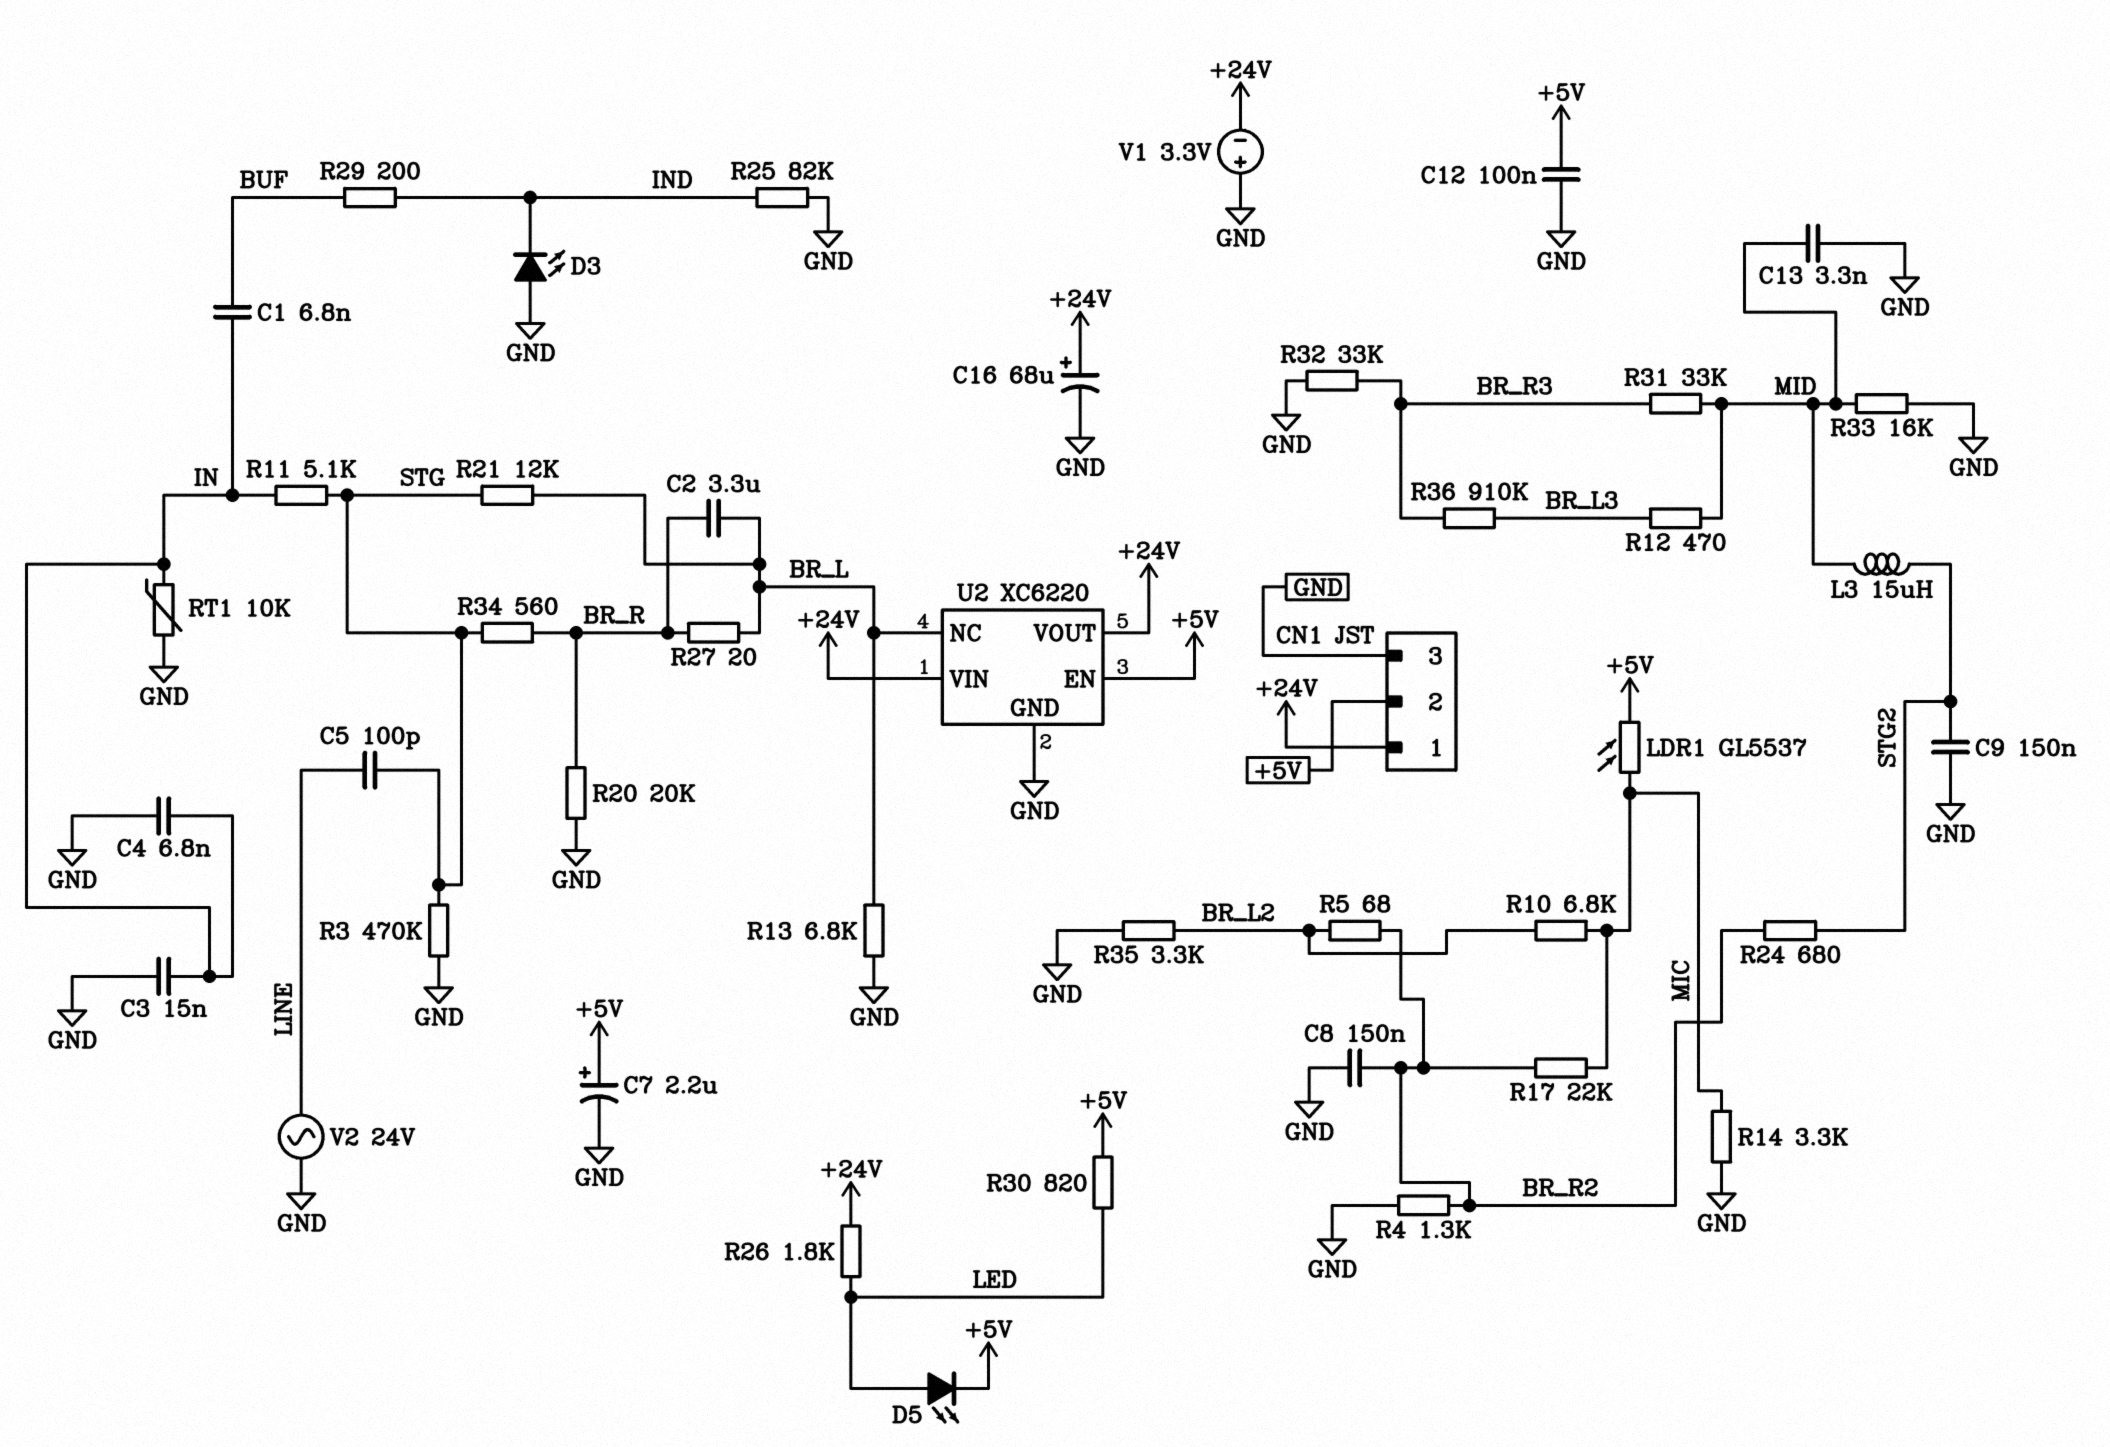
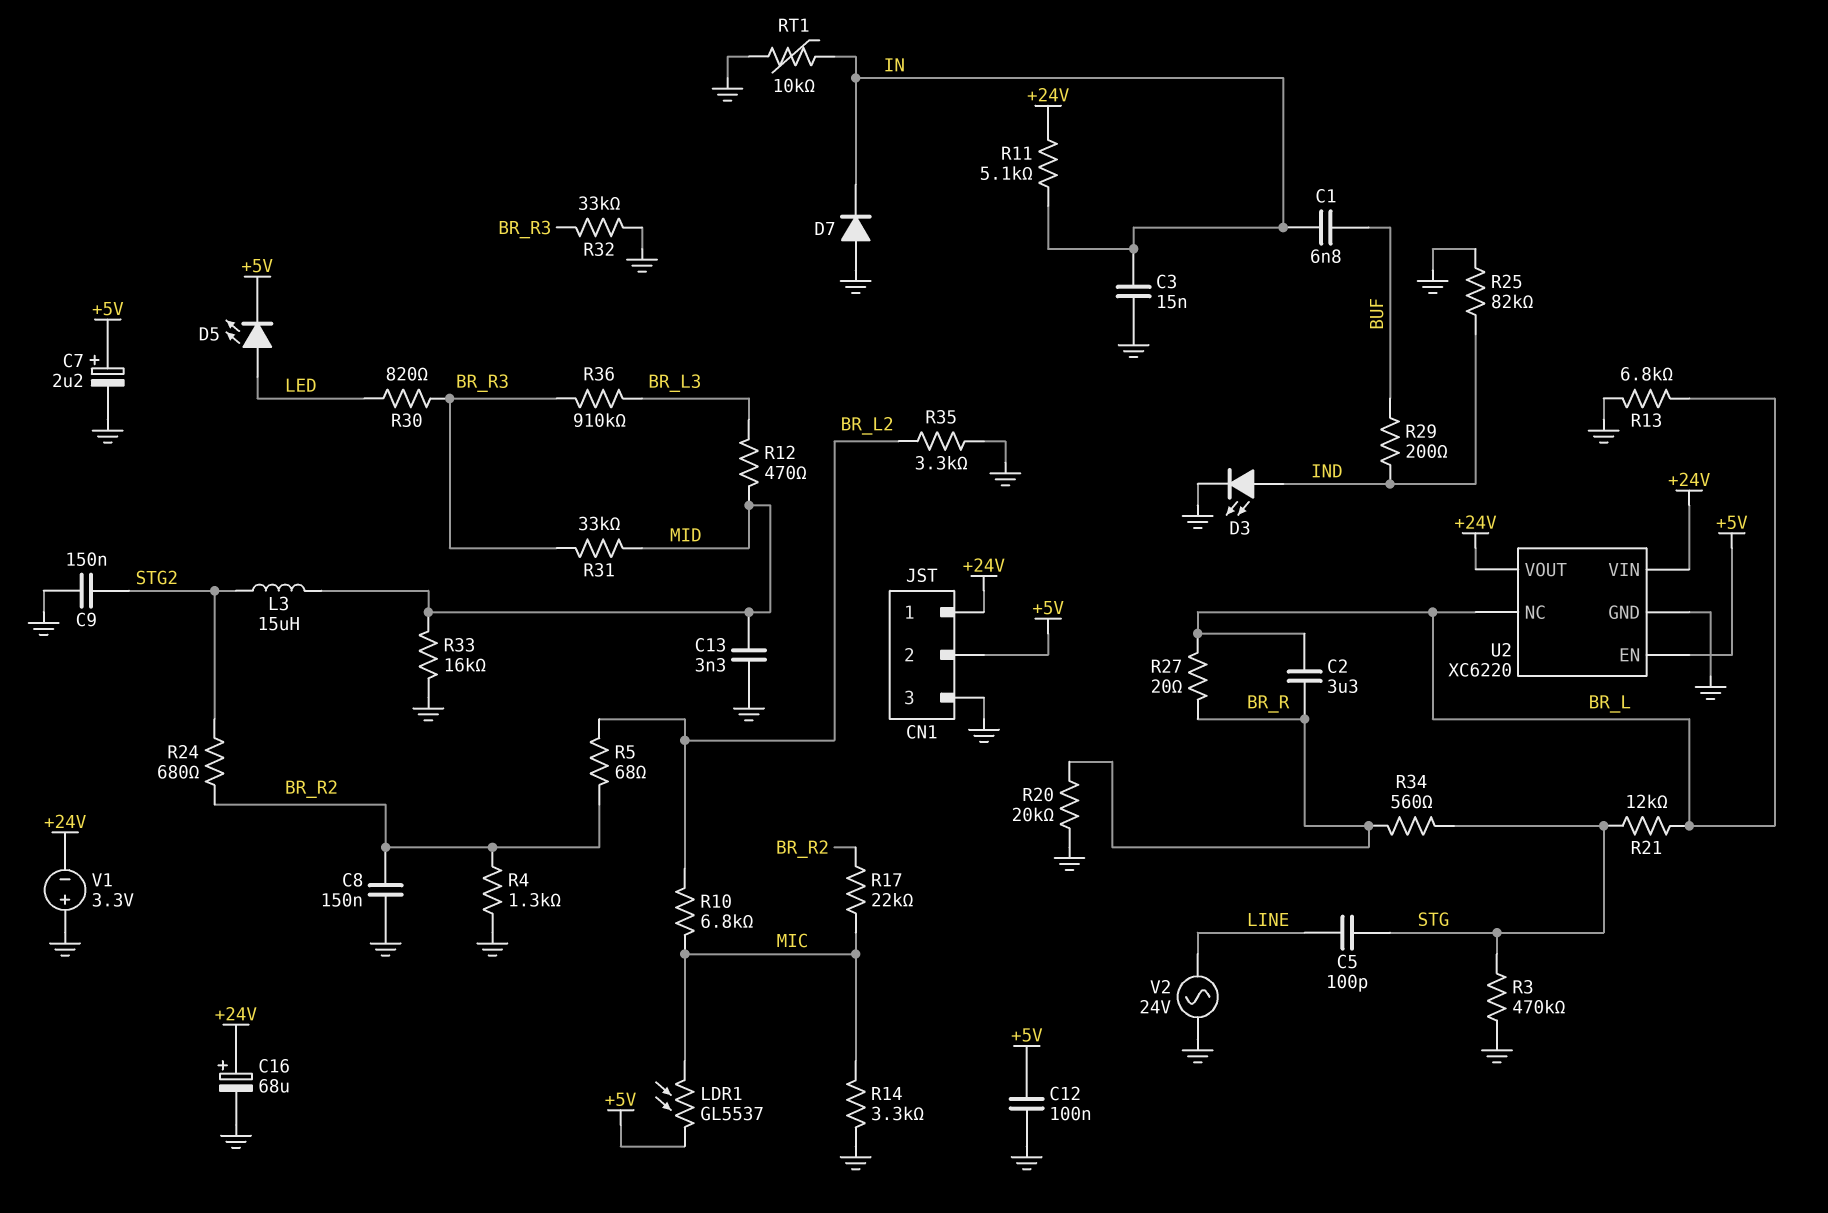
C4: 6.8nF (GND, IN) -> none
D3: LED (A GND, K IND) -> LED (A IND, K GND)
D7: none -> diode (A GND, K IN)
R11: 5.1k (IN, STG) -> 5.1k (+24V, IN)
R26: 1.8k (+24V, LED) -> none
R30: 820 (+5V, LED) -> 820 (BR_R3, LED)

